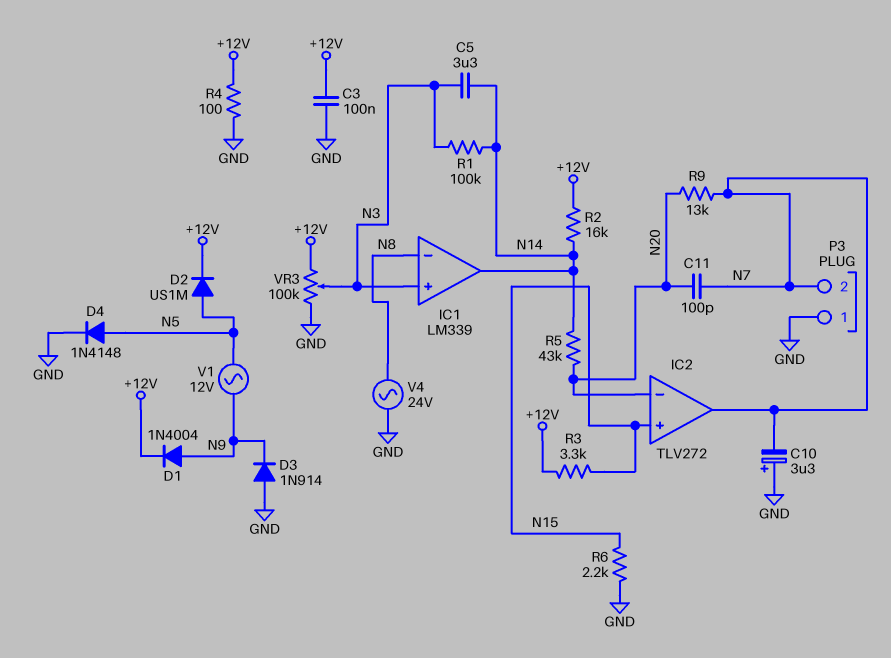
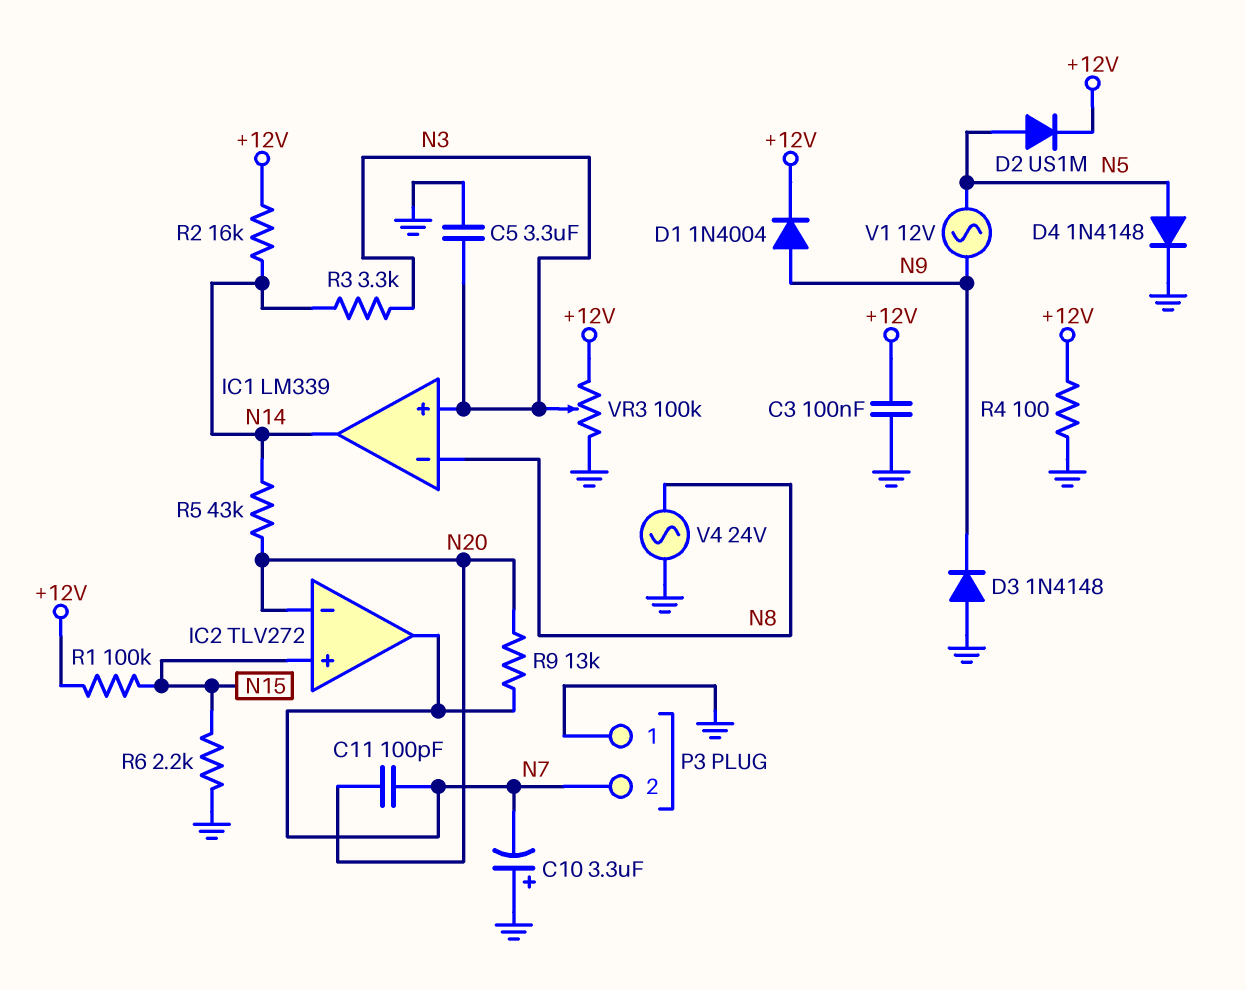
C5: 3.3uF (N3, N14) -> 3.3uF (GND, N3)
D3: diode 1N914 (A GND, K N9) -> diode 1N4148 (A GND, K N9)
R1: 100k (N3, N14) -> 100k (+12V, N15)
R3: 3.3k (+12V, N15) -> 3.3k (N3, N14)

